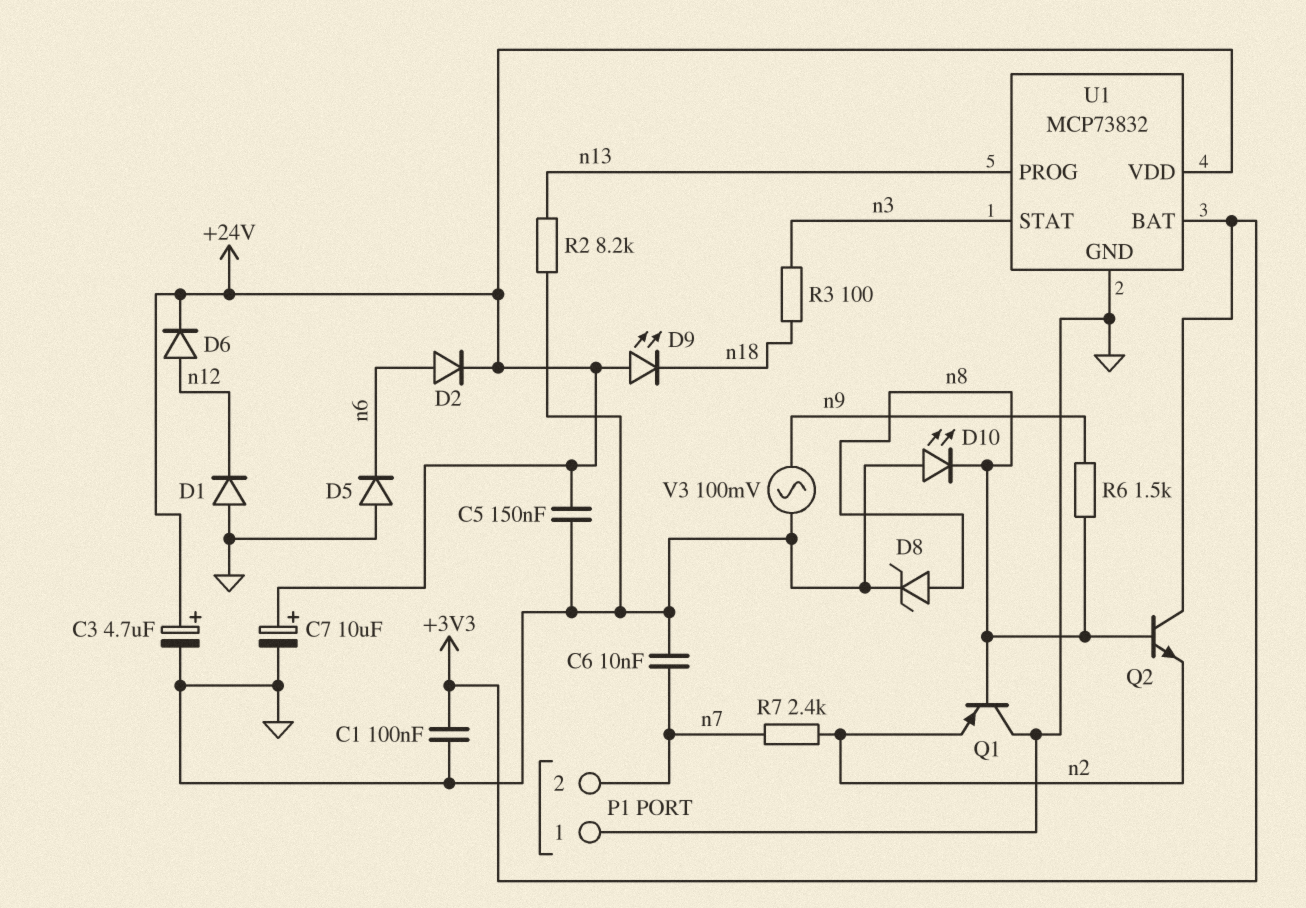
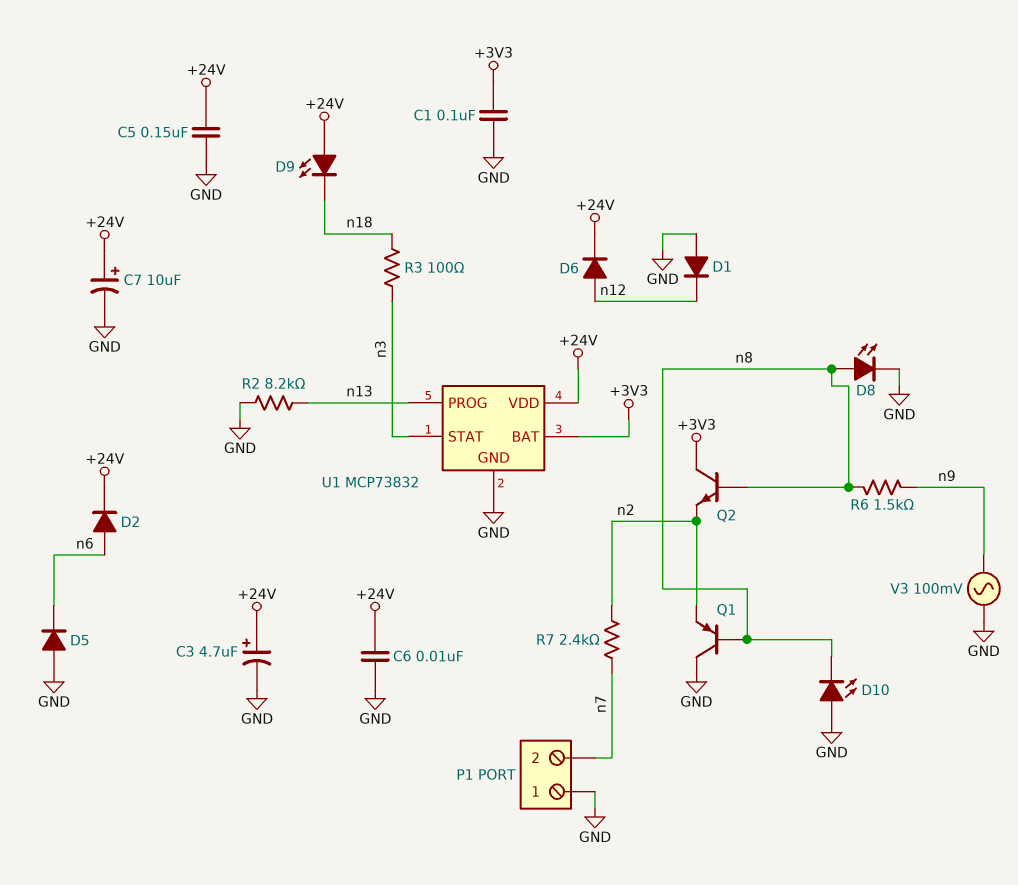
C6: 10nF (GND, n7) -> 10nF (+24V, GND)
D8: zener (A n8, K GND) -> LED (A n8, K GND)

